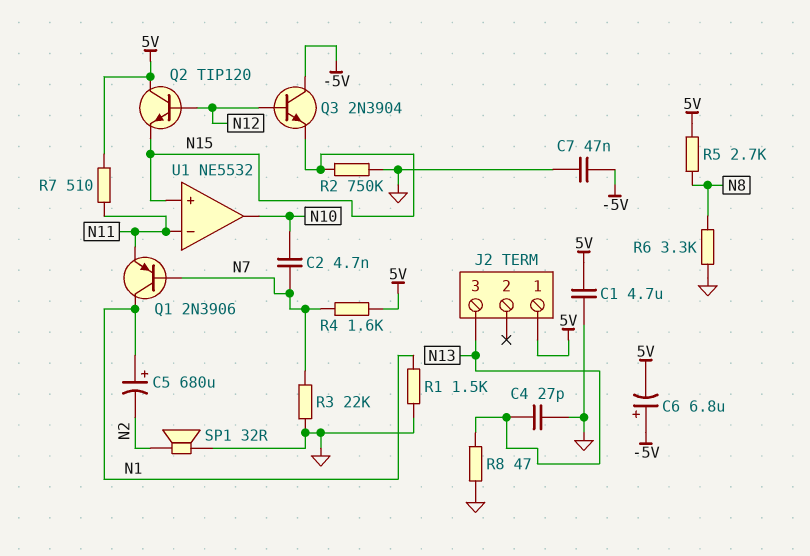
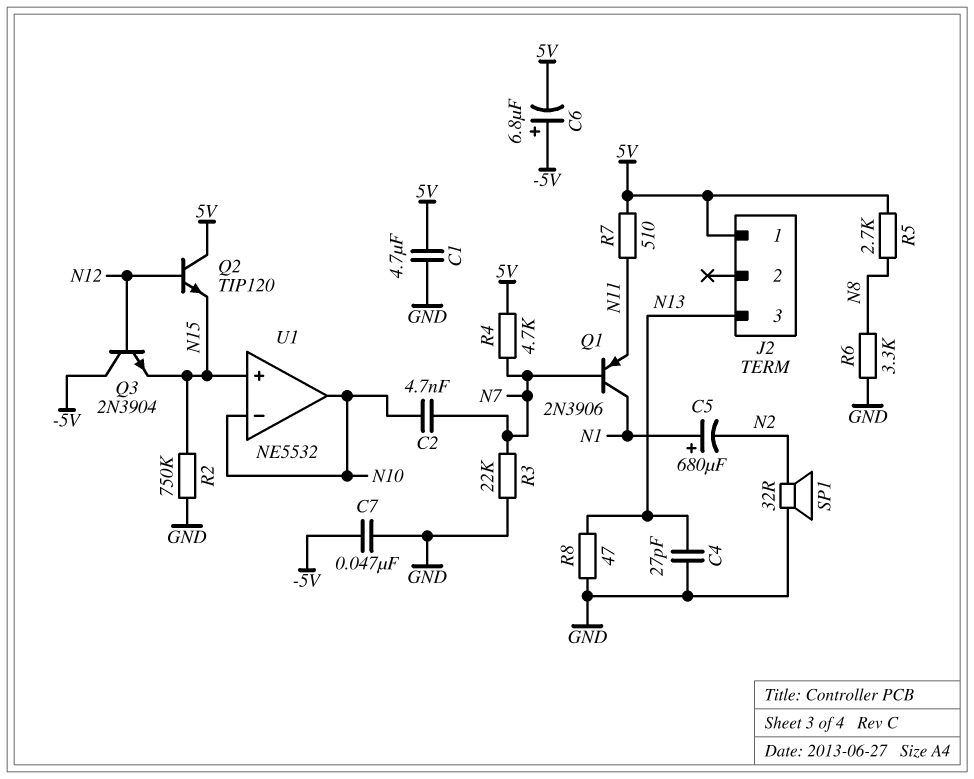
R1: 1.5k (GND, N1) -> none
R4: 1.6k (5V, N7) -> 4.7k (5V, N7)
U1 pin in-: N11 -> N10

